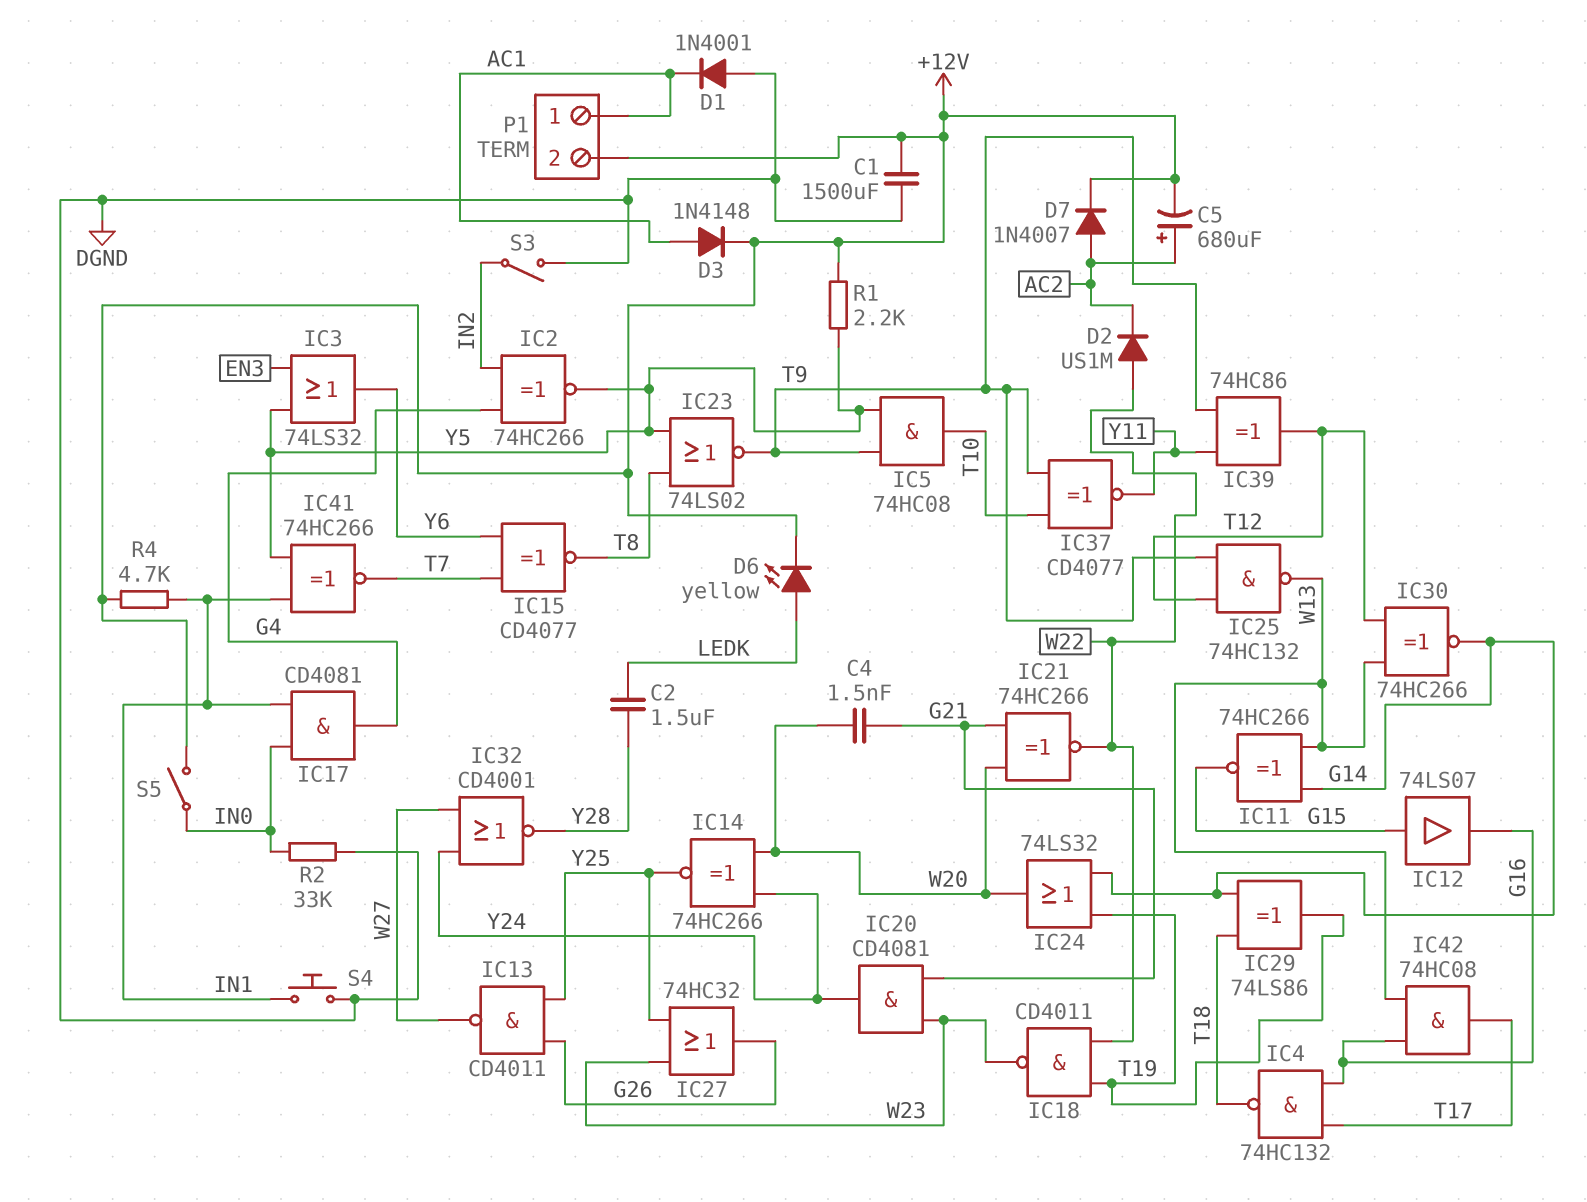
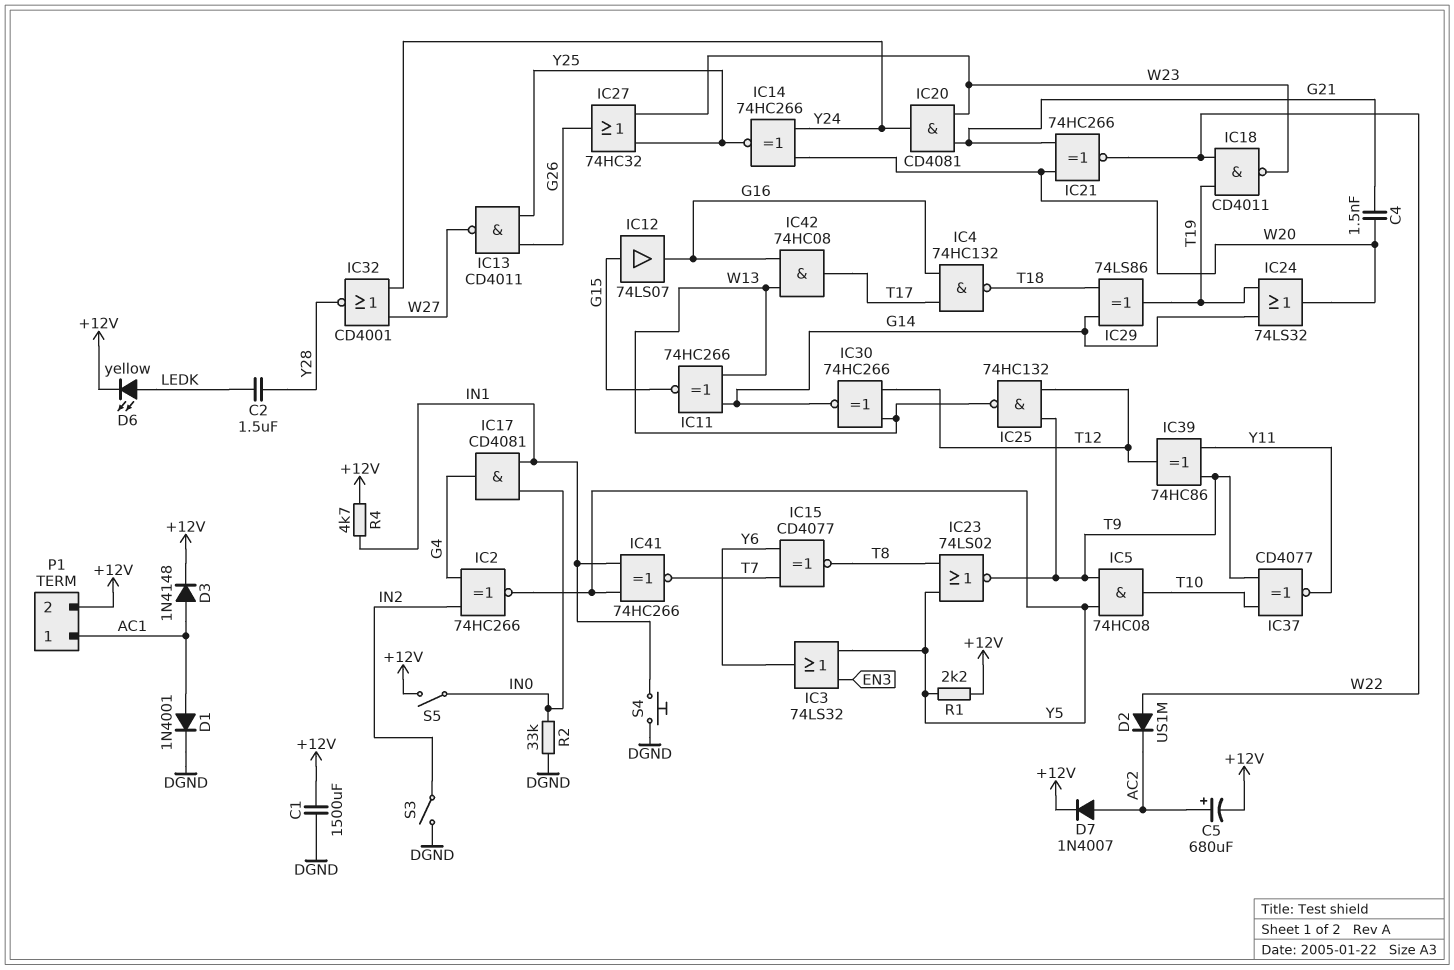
D1: diode 1N4001 (A DGND, K AC1) -> diode 1N4001 (A AC1, K DGND)

